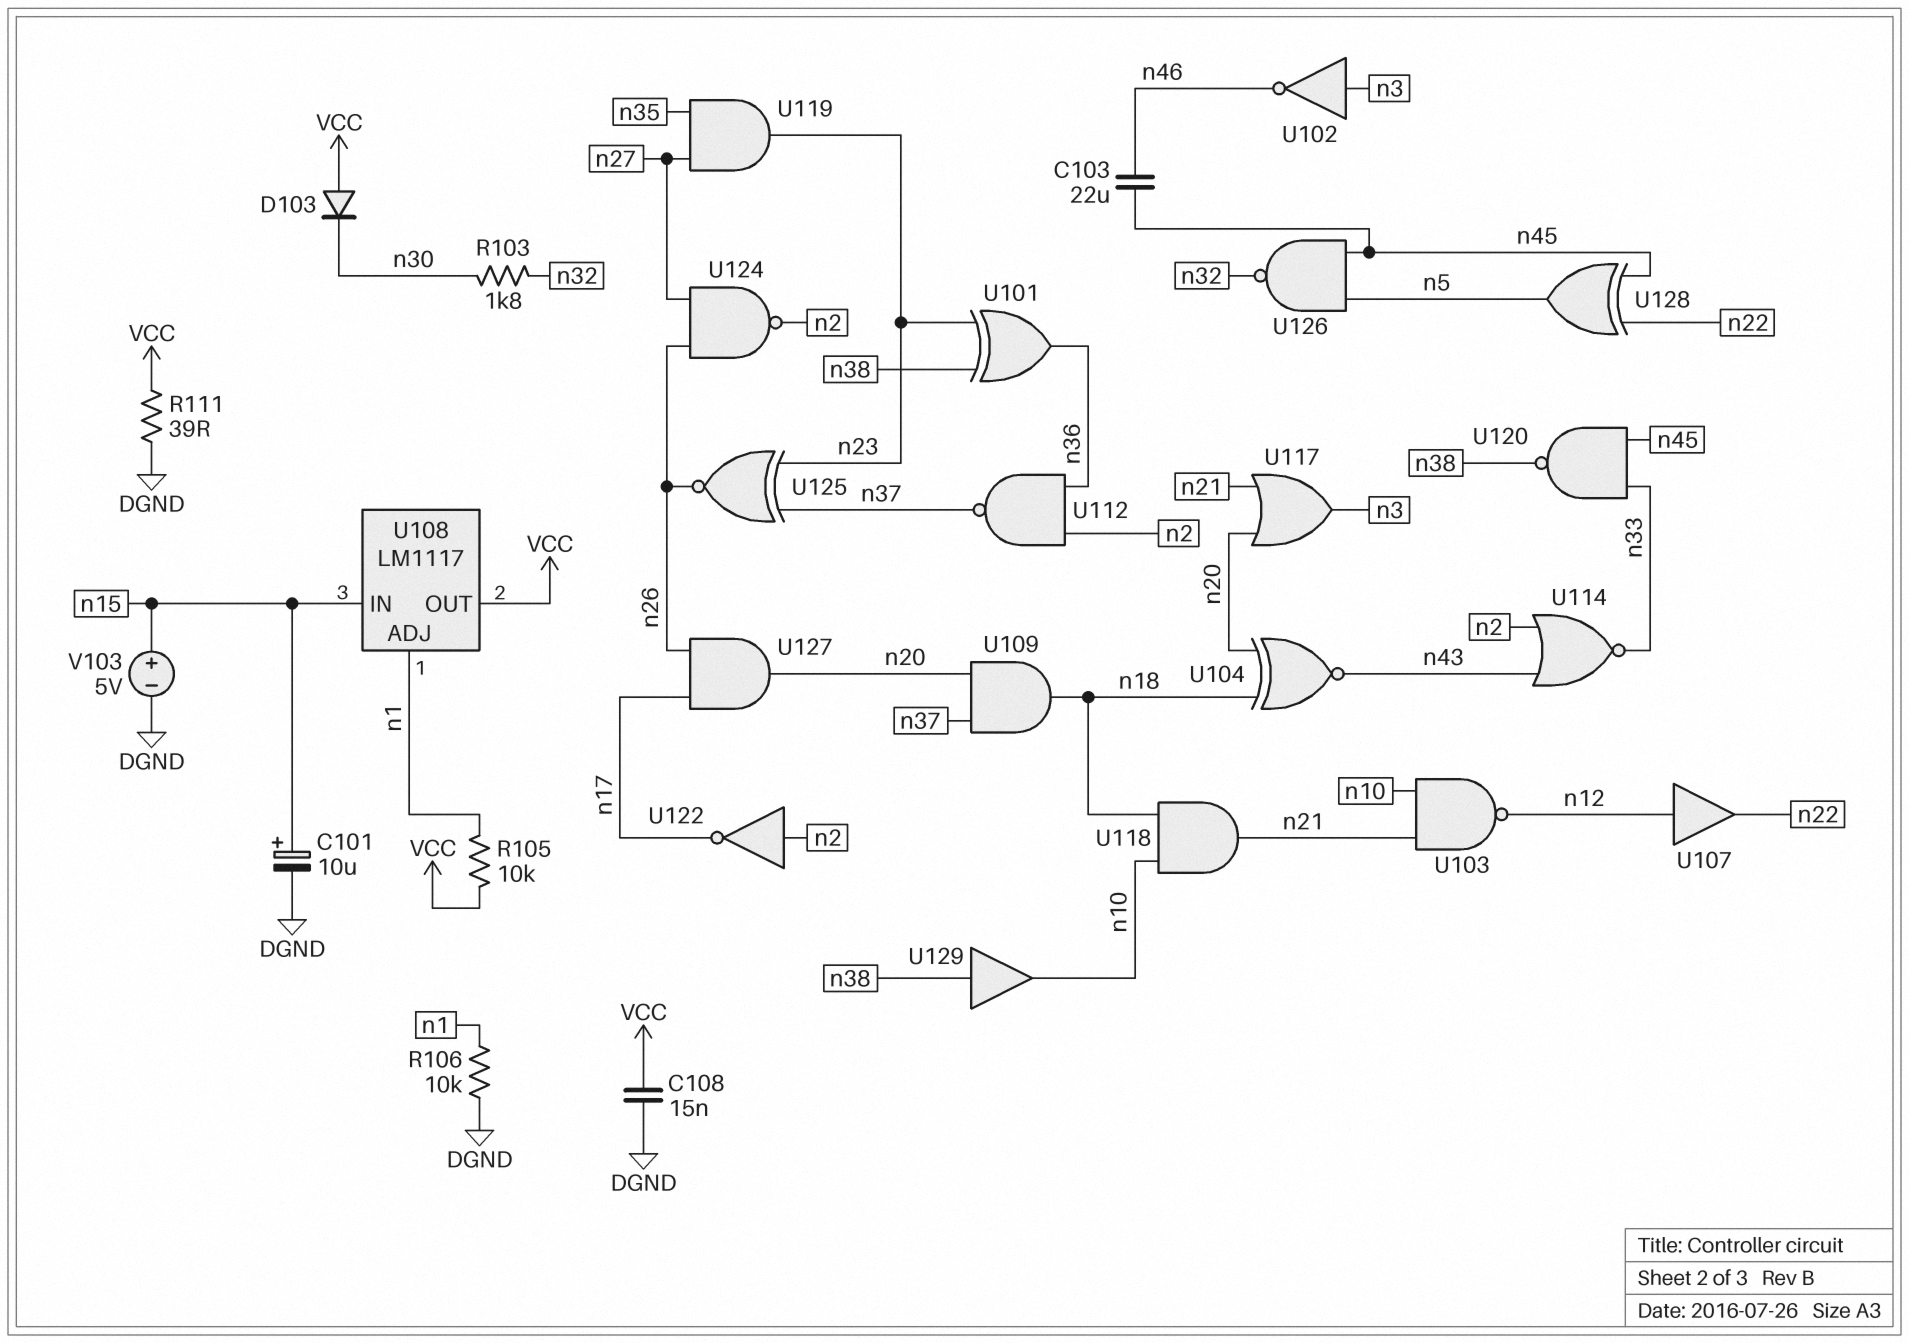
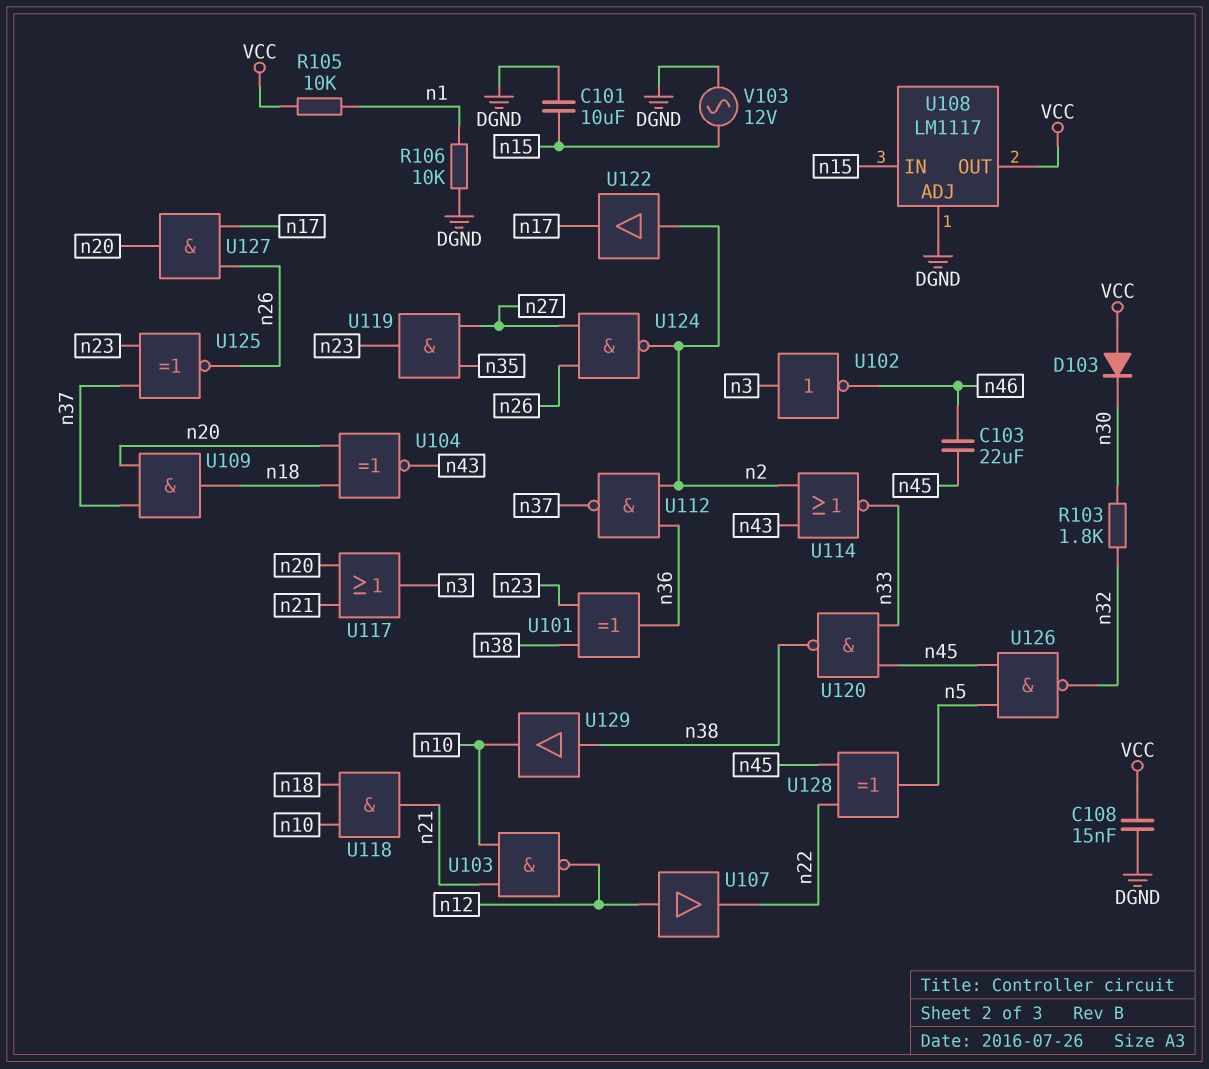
C101: 10uF (plus n15, minus DGND) -> 10uF (DGND, n15)
R111: 39 (DGND, VCC) -> none
U108 pin ADJ: n1 -> DGND
U122: NOT (in n2, out n17) -> buffer (in n2, out n17)
V103: 5V (plus n15, minus DGND) -> AC 12V (DGND, n15)

